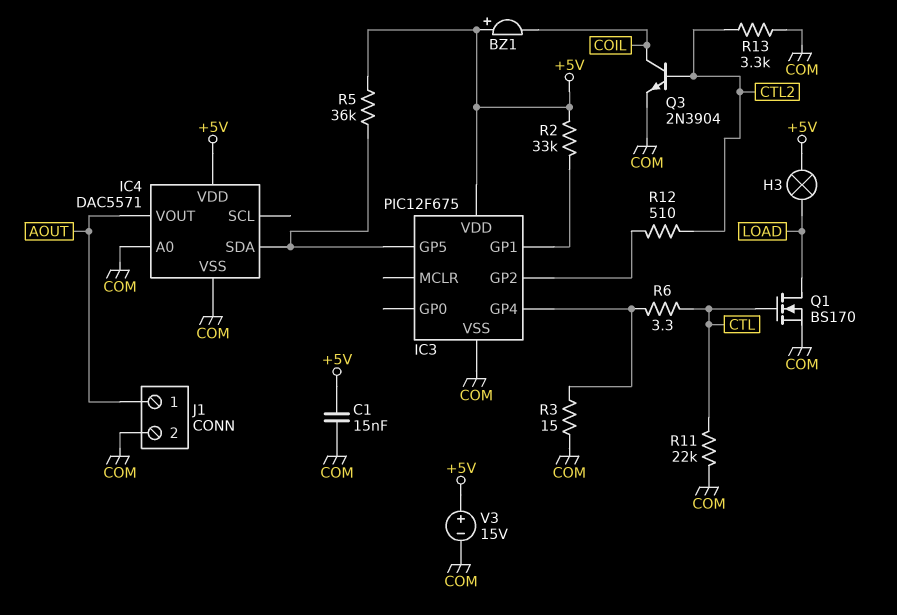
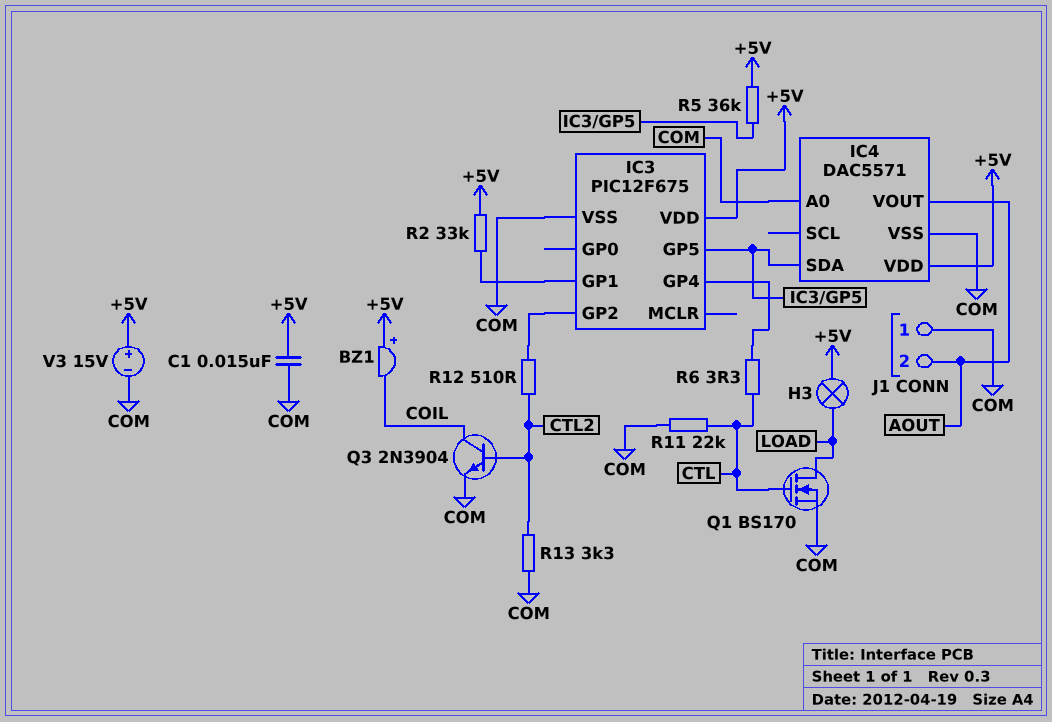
J1 pin 1: AOUT -> COM
J1 pin 2: COM -> AOUT
R3: 15 (COM, IC3/GP4) -> none

